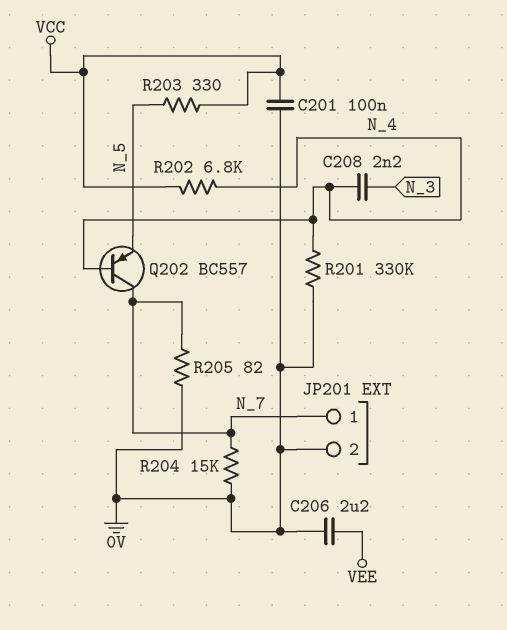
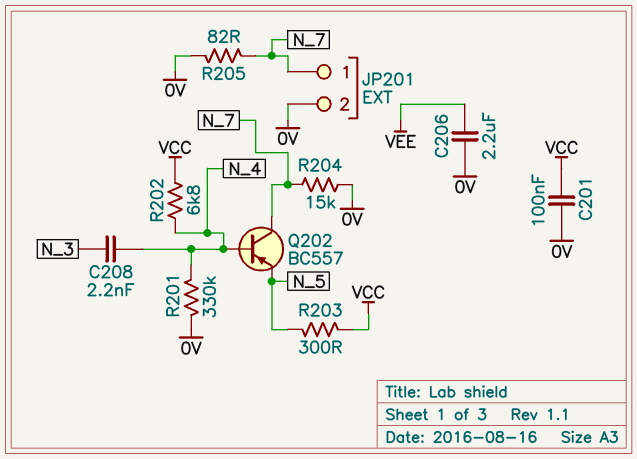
R203: 330 (N_5, VCC) -> 300 (N_5, VCC)

